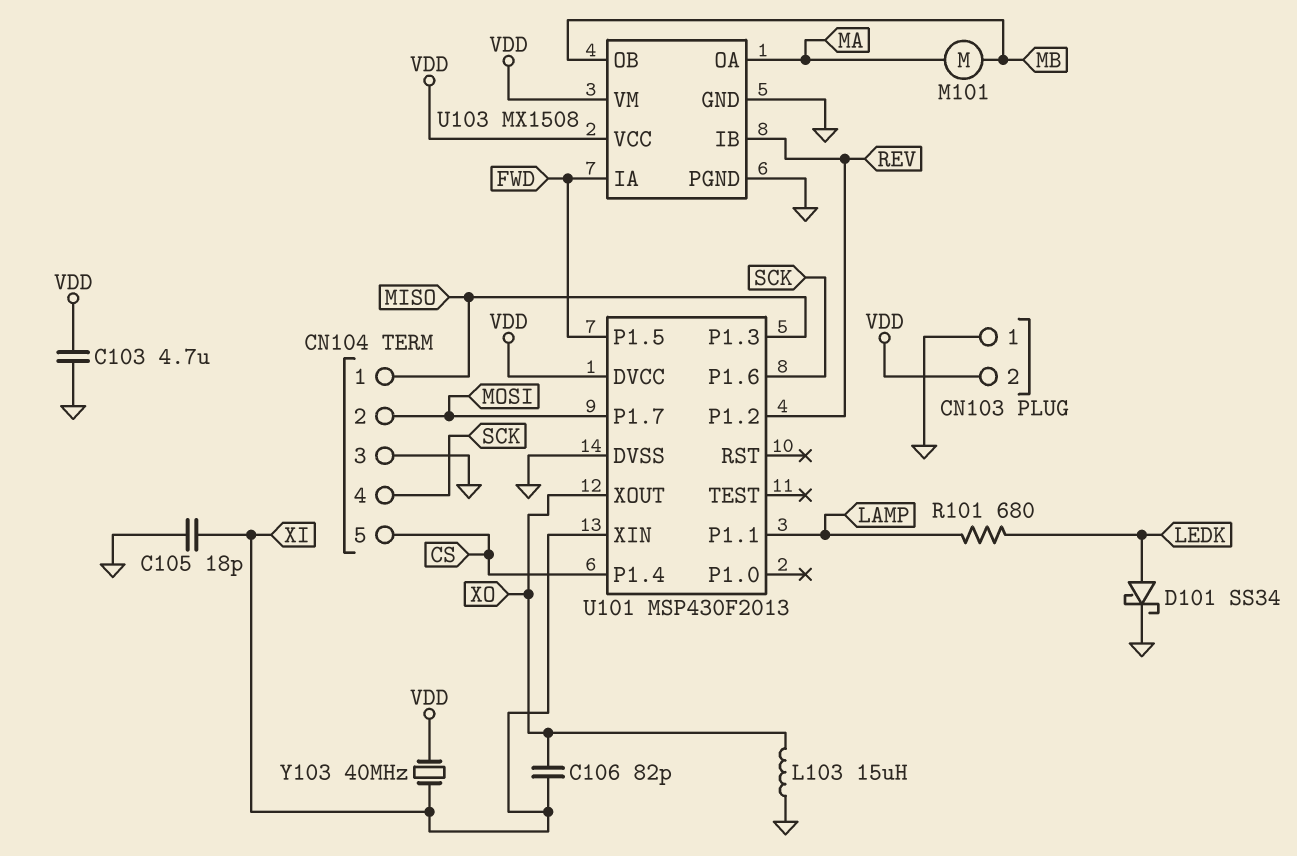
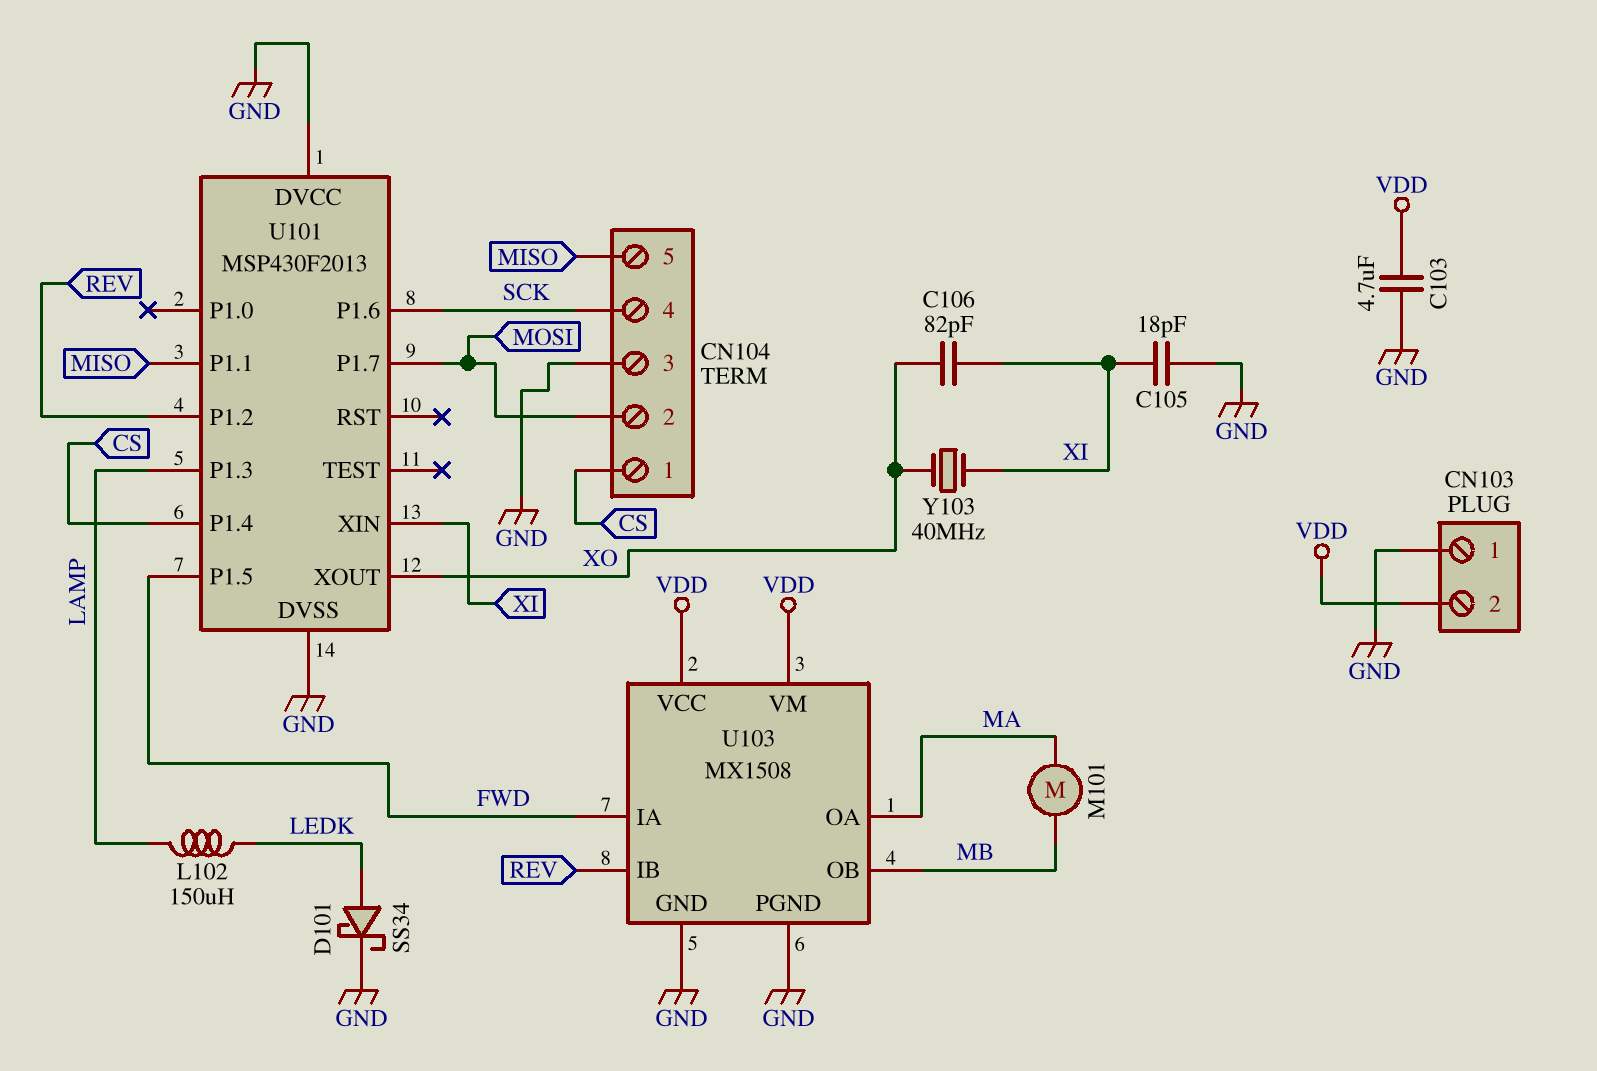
CN104 pin 1: MISO -> CS
CN104 pin 5: CS -> MISO
L102: none -> 150uH (LAMP, LEDK)
L103: 15uH (GND, XO) -> none
R101: 680 (LAMP, LEDK) -> none
U101 pin DVCC: VDD -> GND
U101 pin P1.1: LAMP -> MISO
U101 pin P1.3: MISO -> LAMP
Y103: 40MHz (VDD, XI) -> 40MHz (XI, XO)

